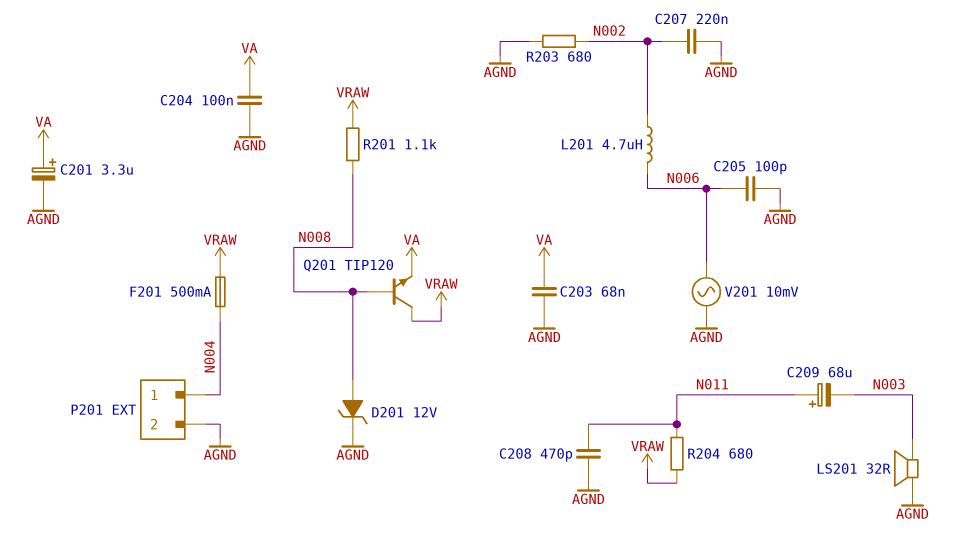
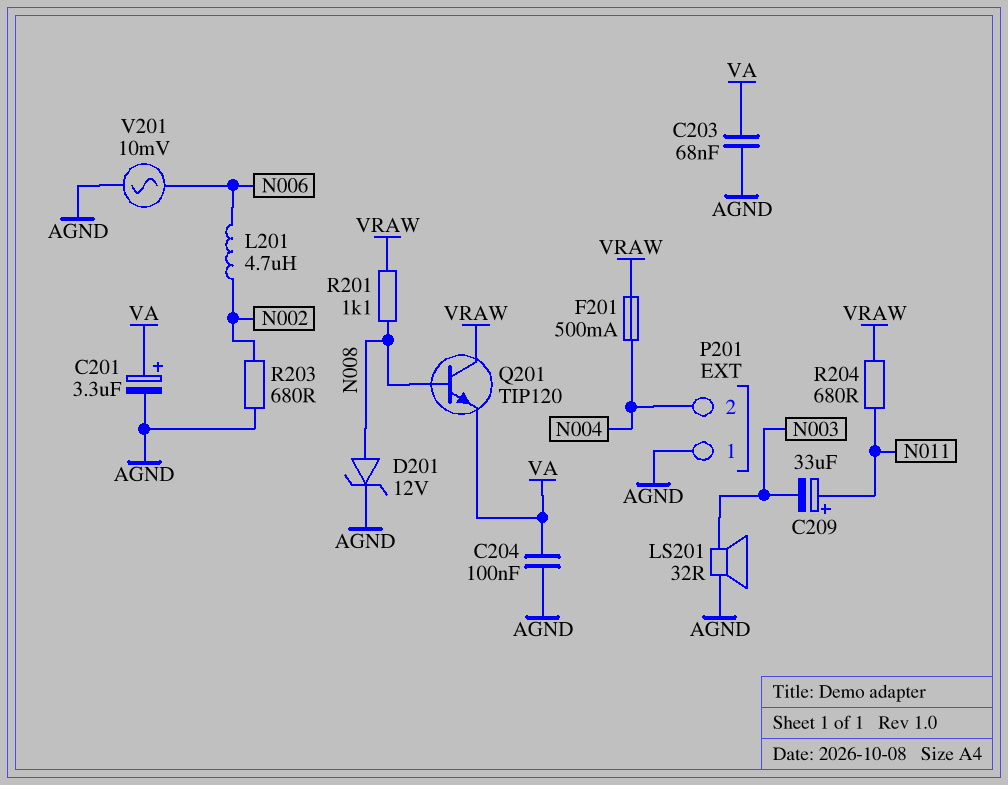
C205: 100pF (AGND, N006) -> none
C207: 220nF (AGND, N002) -> none
C208: 470pF (AGND, N011) -> none
C209: 68uF (plus N011, minus N003) -> 33uF (plus N011, minus N003)
P201 pin 1: N004 -> AGND
P201 pin 2: AGND -> N004

